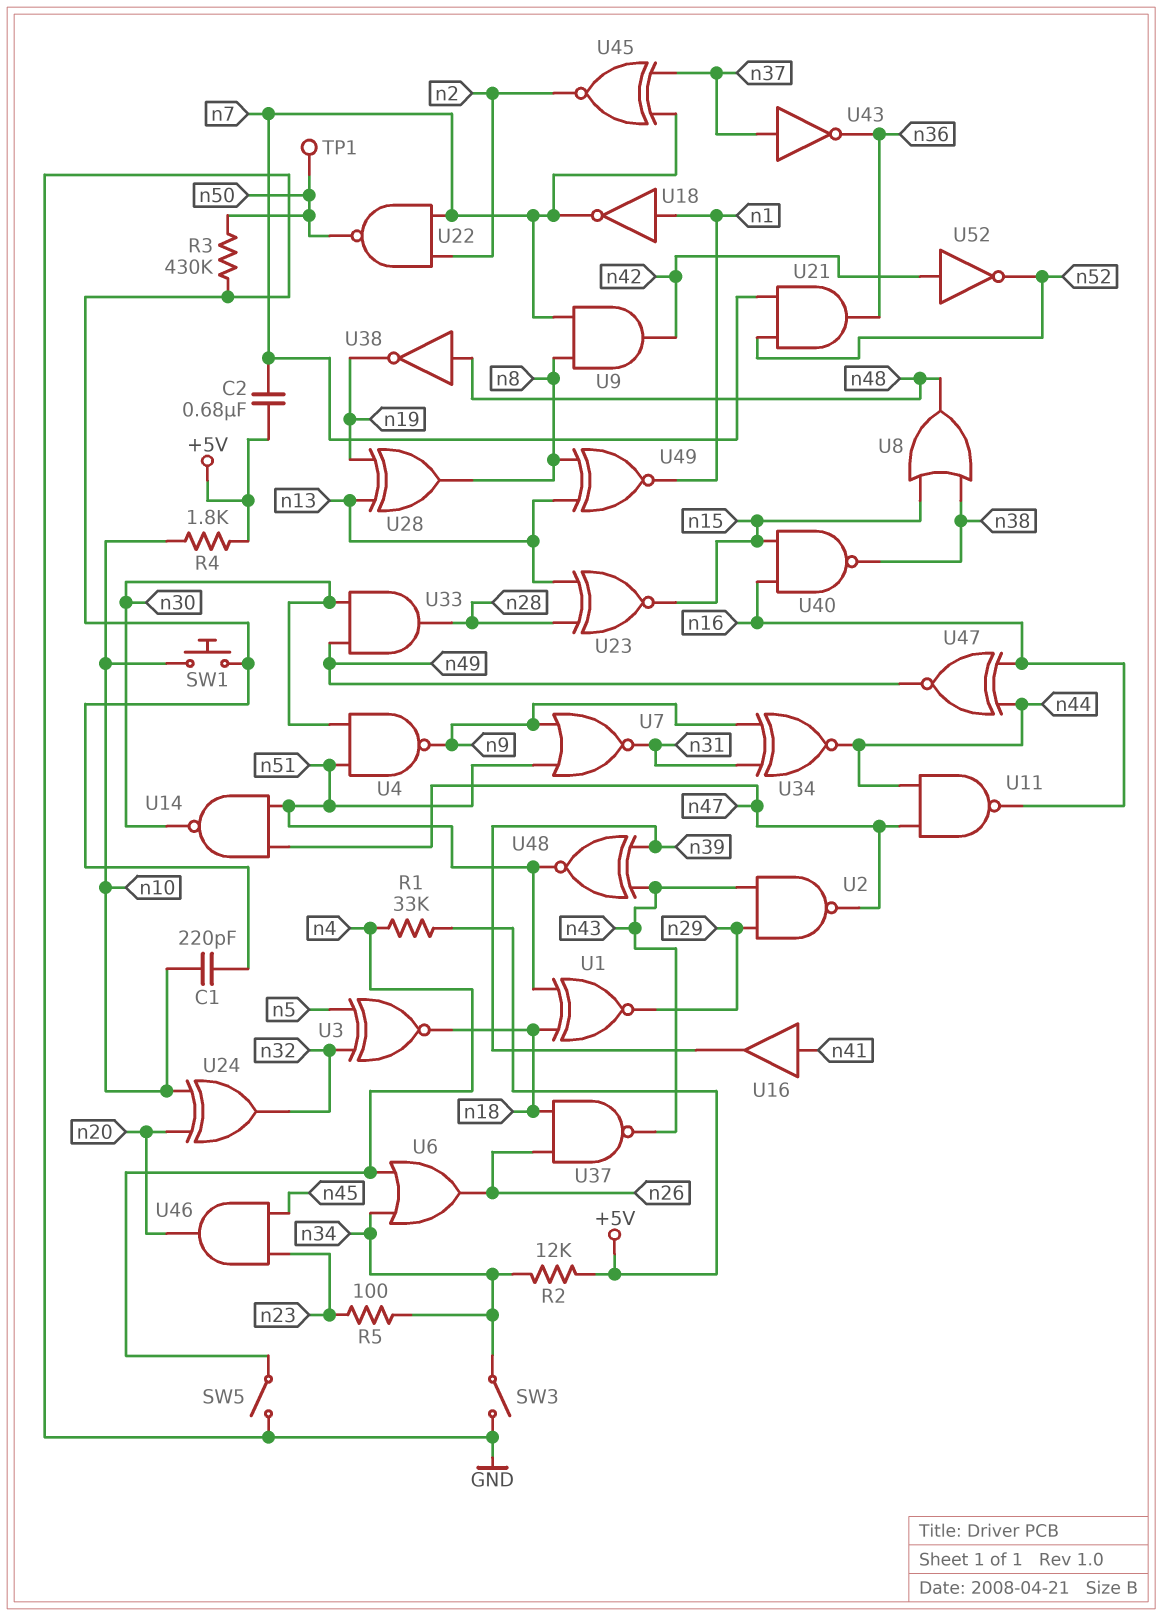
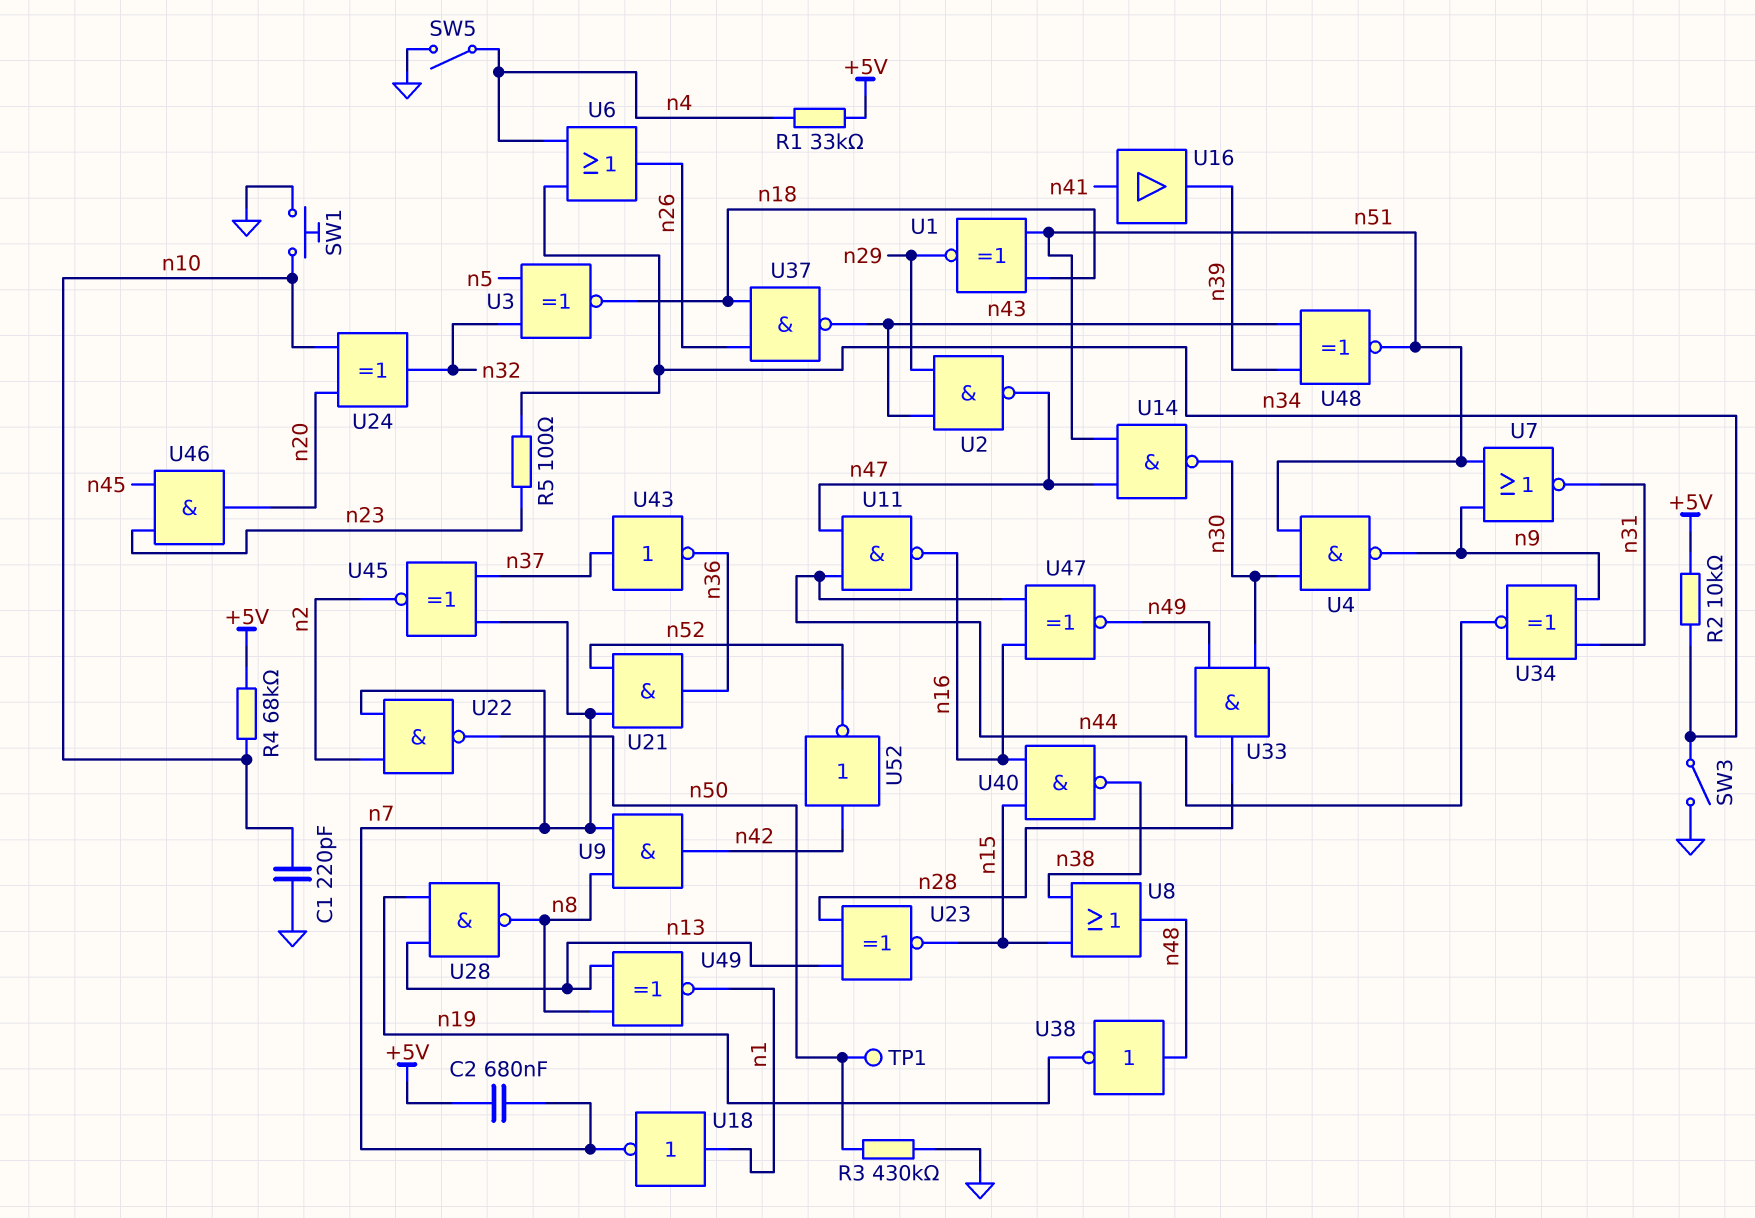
R2: 12k (+5V, n34) -> 10k (+5V, n34)
R4: 1.8k (+5V, n10) -> 68k (+5V, n10)
U28: XOR (in n13, in n19, out n8) -> NAND (in n13, in n19, out n8)

